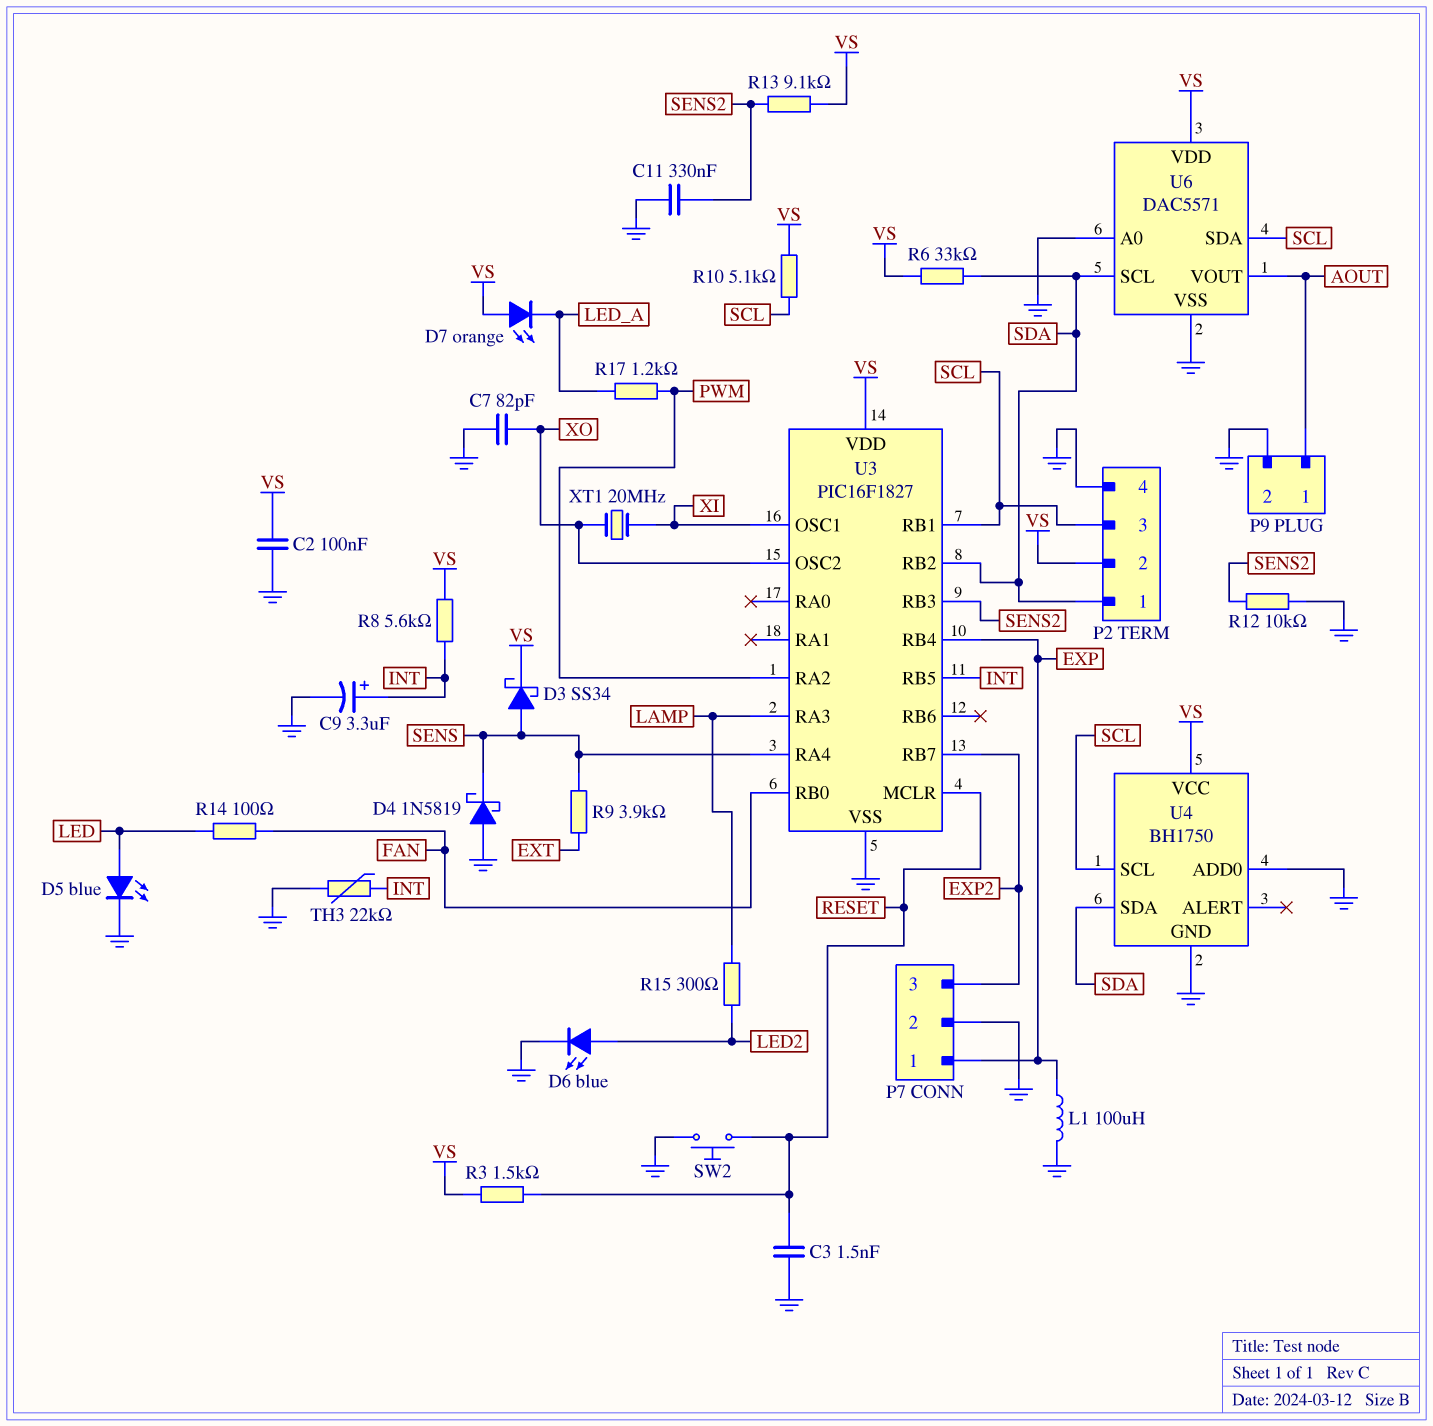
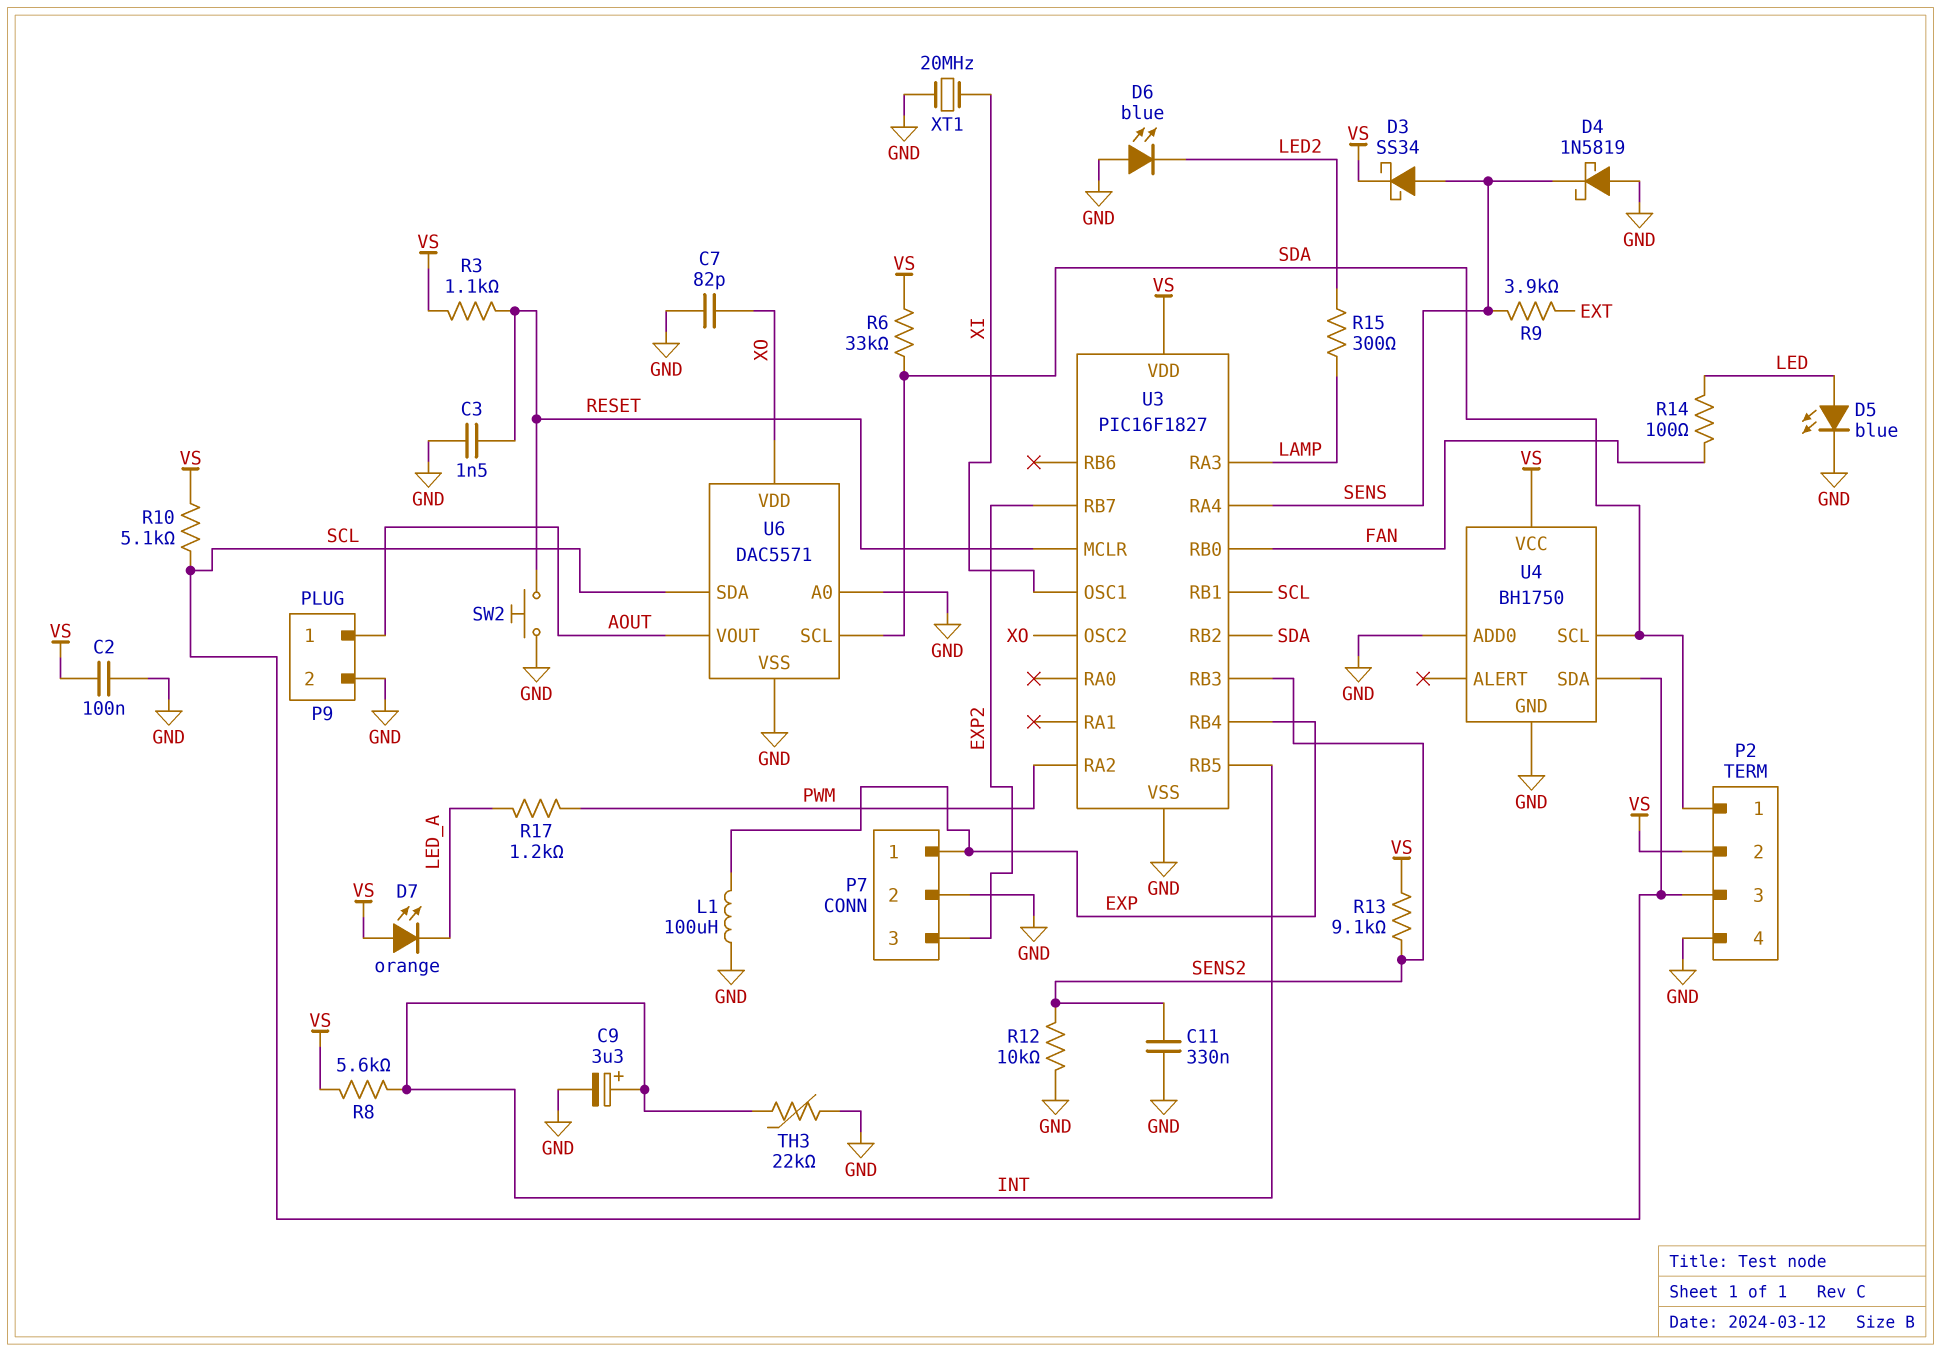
D6: LED blue (A LED2, K GND) -> LED blue (A GND, K LED2)
R3: 1.5k (RESET, VS) -> 1.1k (RESET, VS)
U4 pin SCL: SCL -> SDA
U4 pin SDA: SDA -> SCL
U6 pin VDD: VS -> XO
XT1: 20MHz (XI, XO) -> 20MHz (GND, XI)

